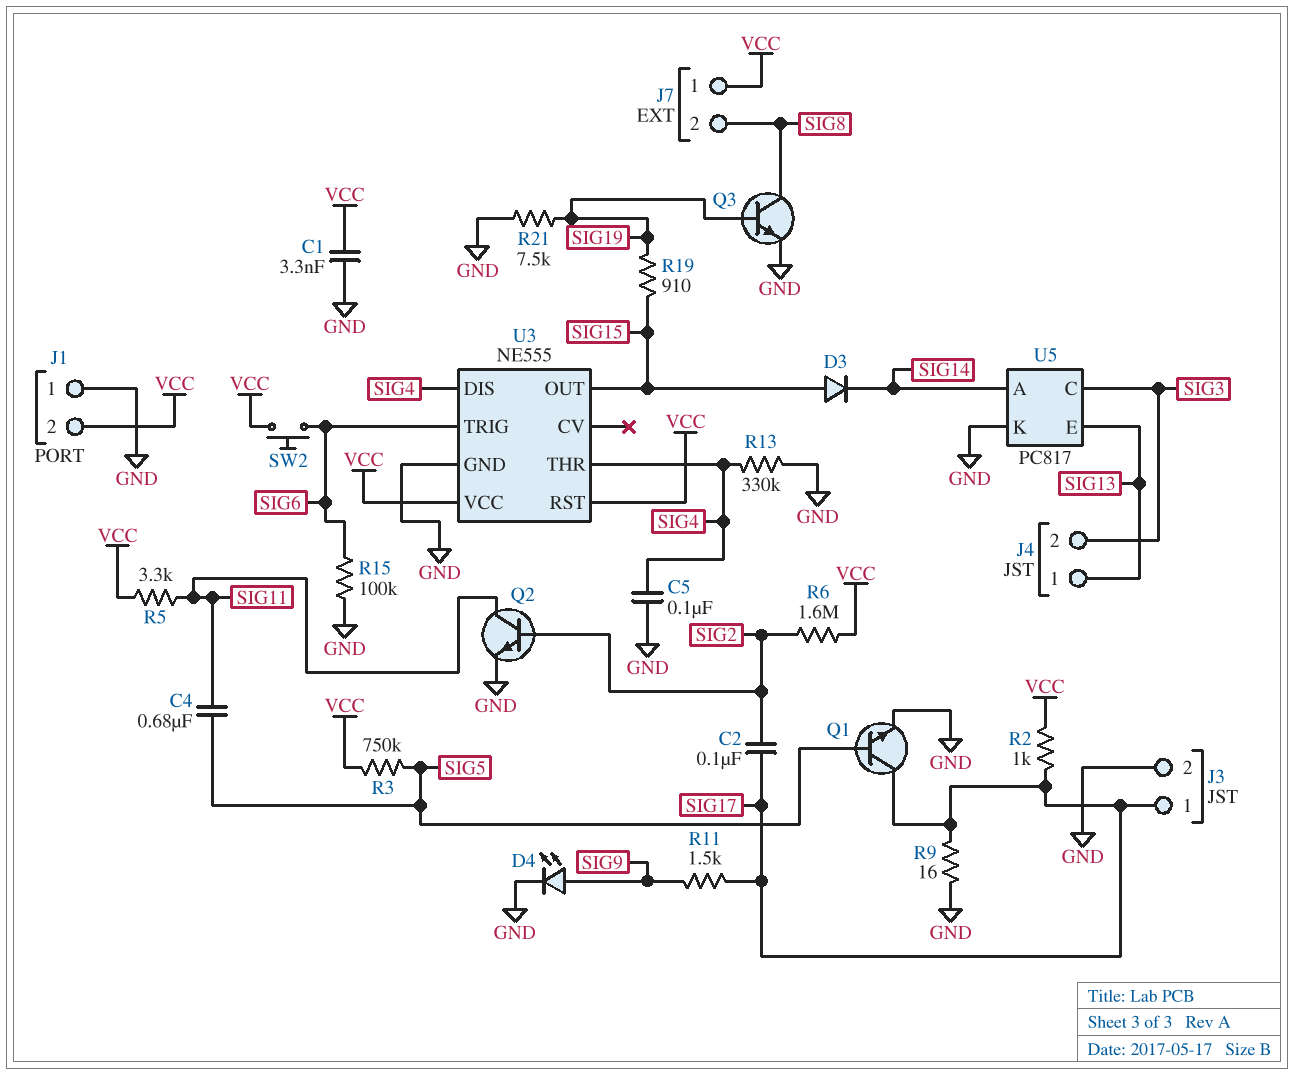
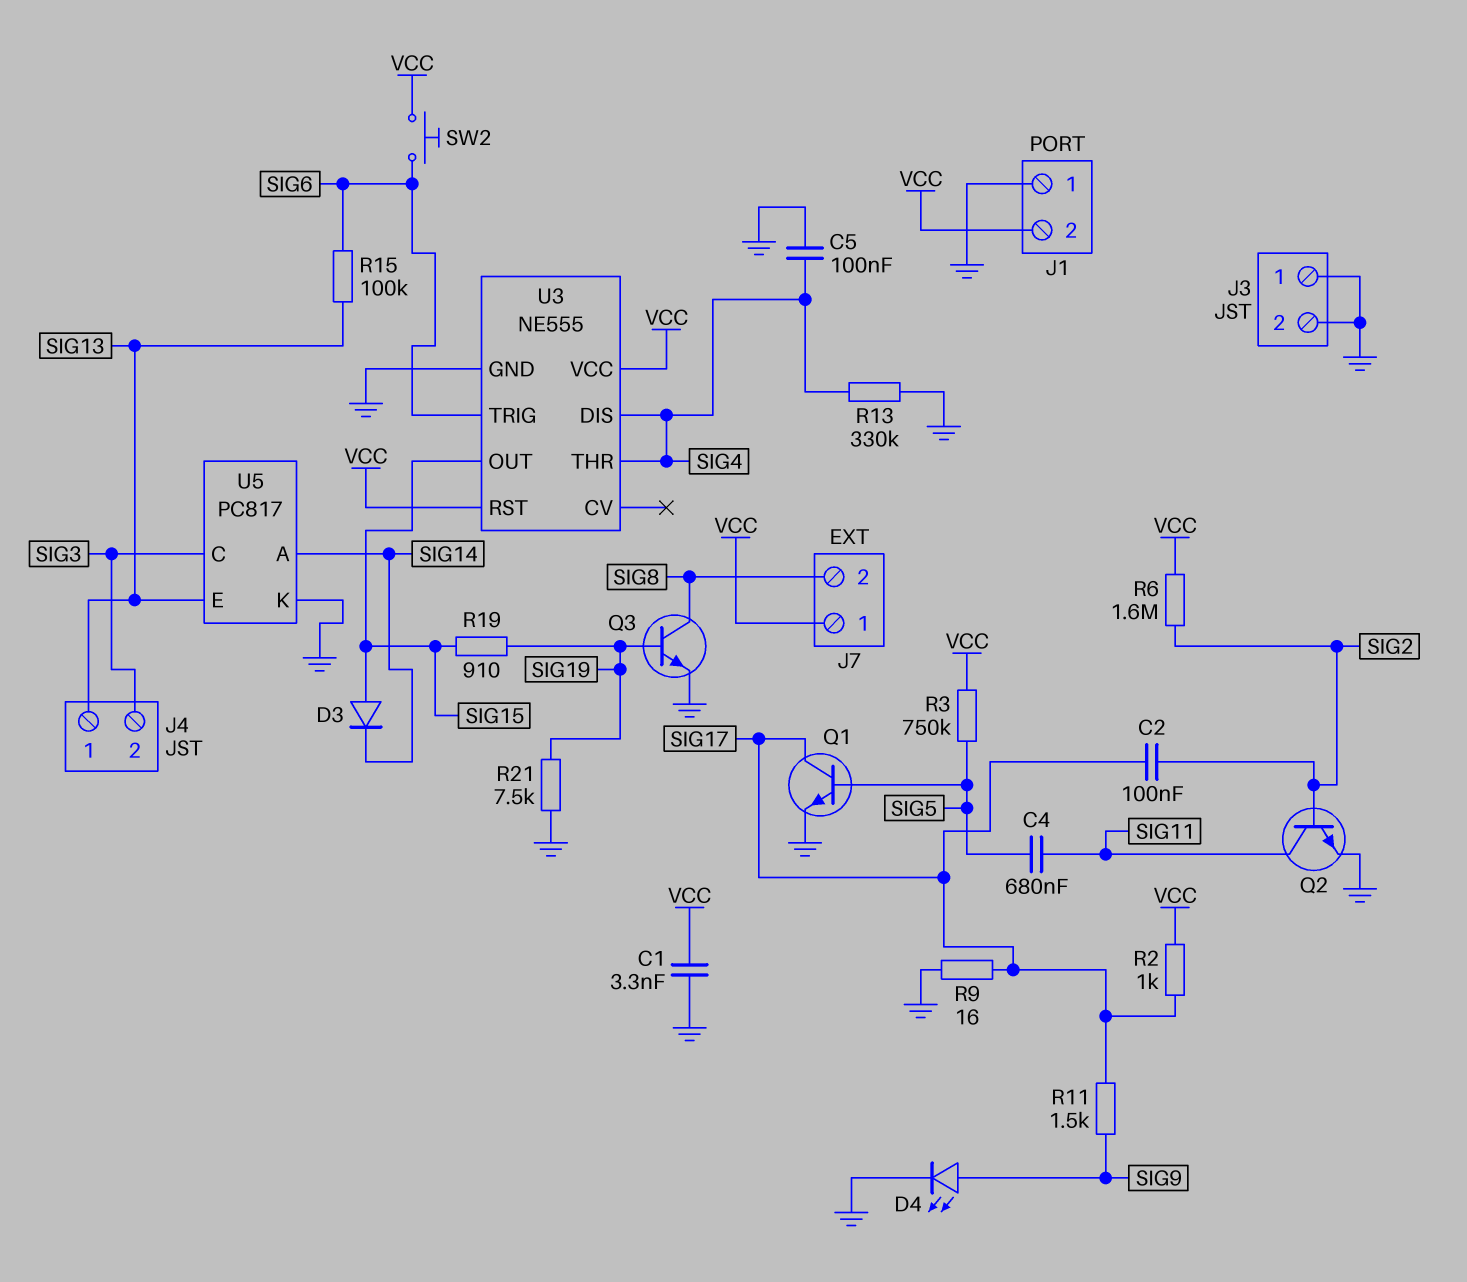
J3 pin 1: SIG17 -> GND
R5: 3.3k (SIG11, VCC) -> none
R15: 100k (GND, SIG6) -> 100k (SIG6, SIG13)

